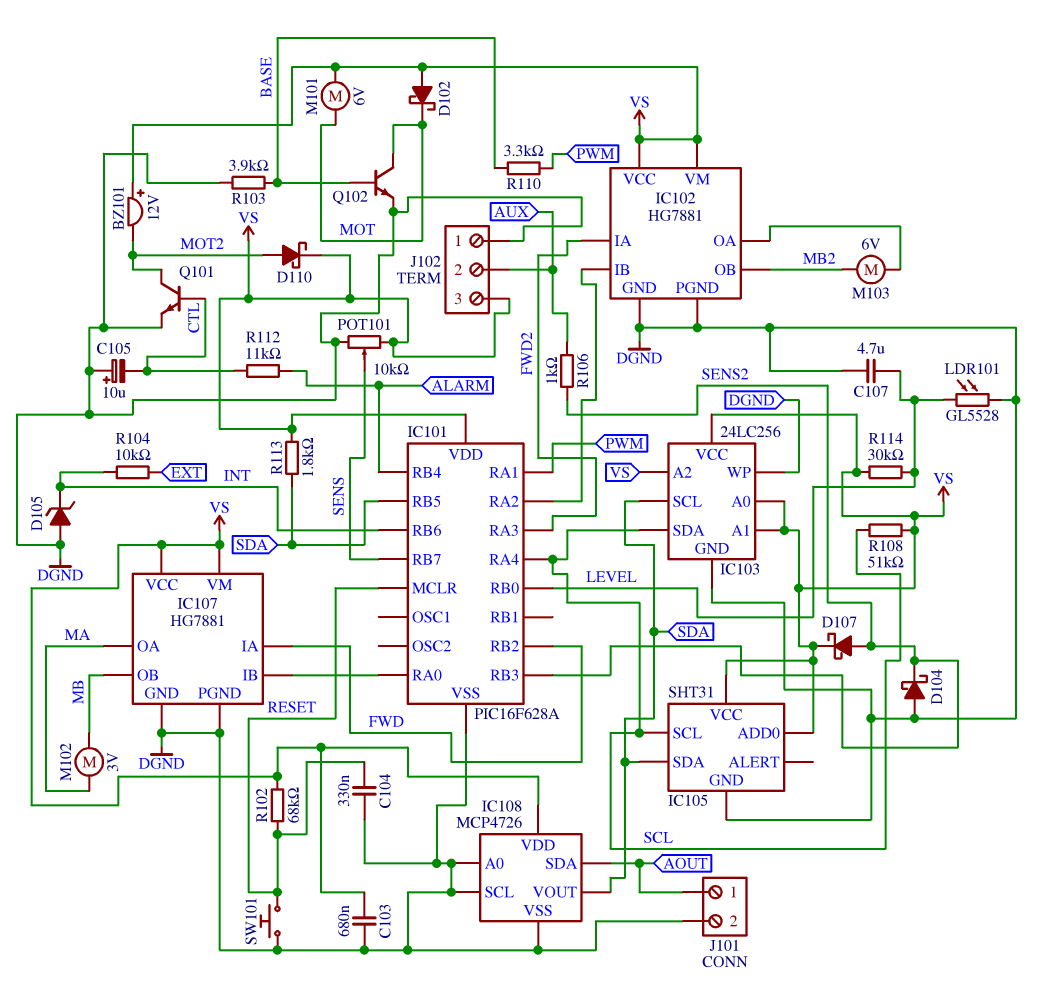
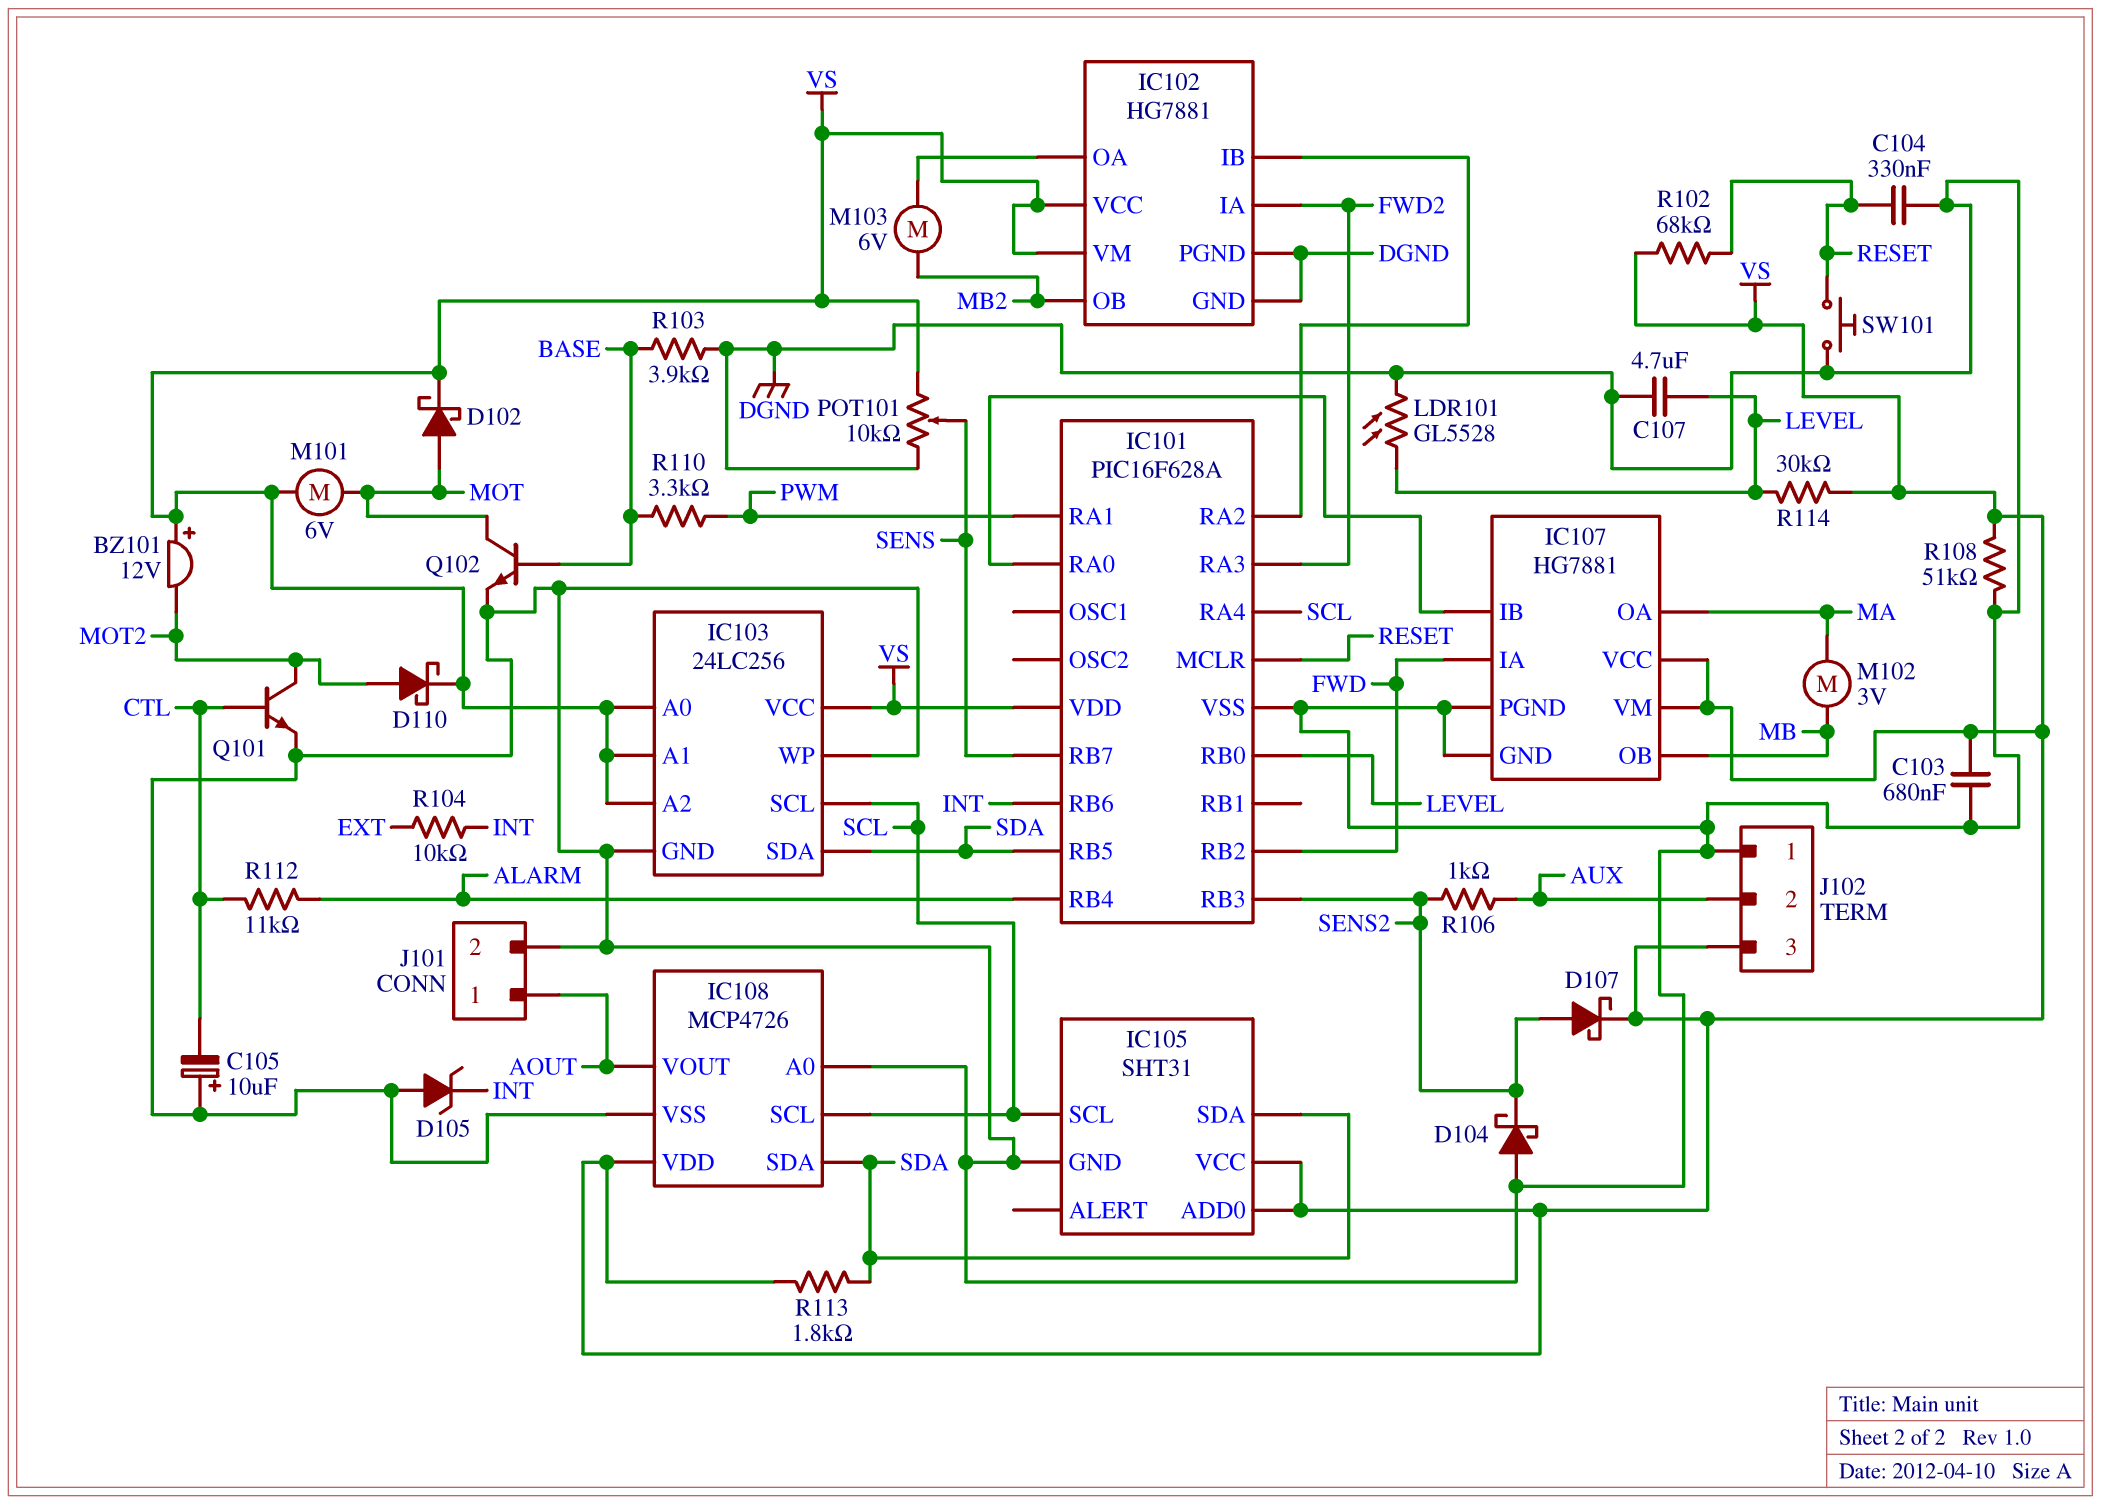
D102: schottky (A VS, K MOT) -> schottky (A MOT, K VS)
IC103 pin SCL: SDA -> SCL
IC103 pin SDA: SCL -> SDA
IC108 pin SCL: DGND -> SCL
IC108 pin SDA: AOUT -> SDA
IC108 pin VOUT: SDA -> AOUT
R108: 51k (SCL, VS) -> 51k (DGND, VS)

